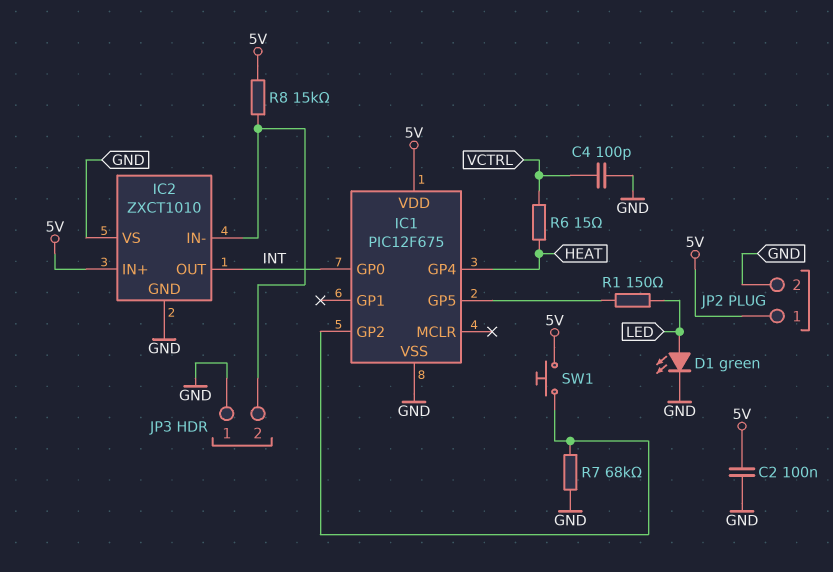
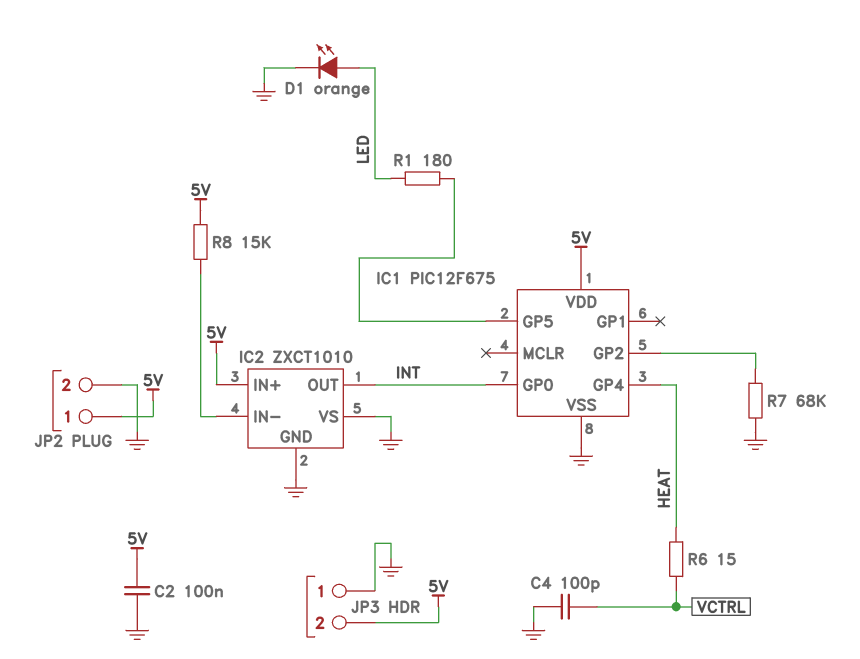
D1: LED green (A LED, K GND) -> LED orange (A LED, K GND)
JP3 pin 2: IC2/IN- -> 5V
R1: 150 (IC1/GP5, LED) -> 180 (IC1/GP5, LED)
SW1: button (5V, IC1/GP2) -> none

